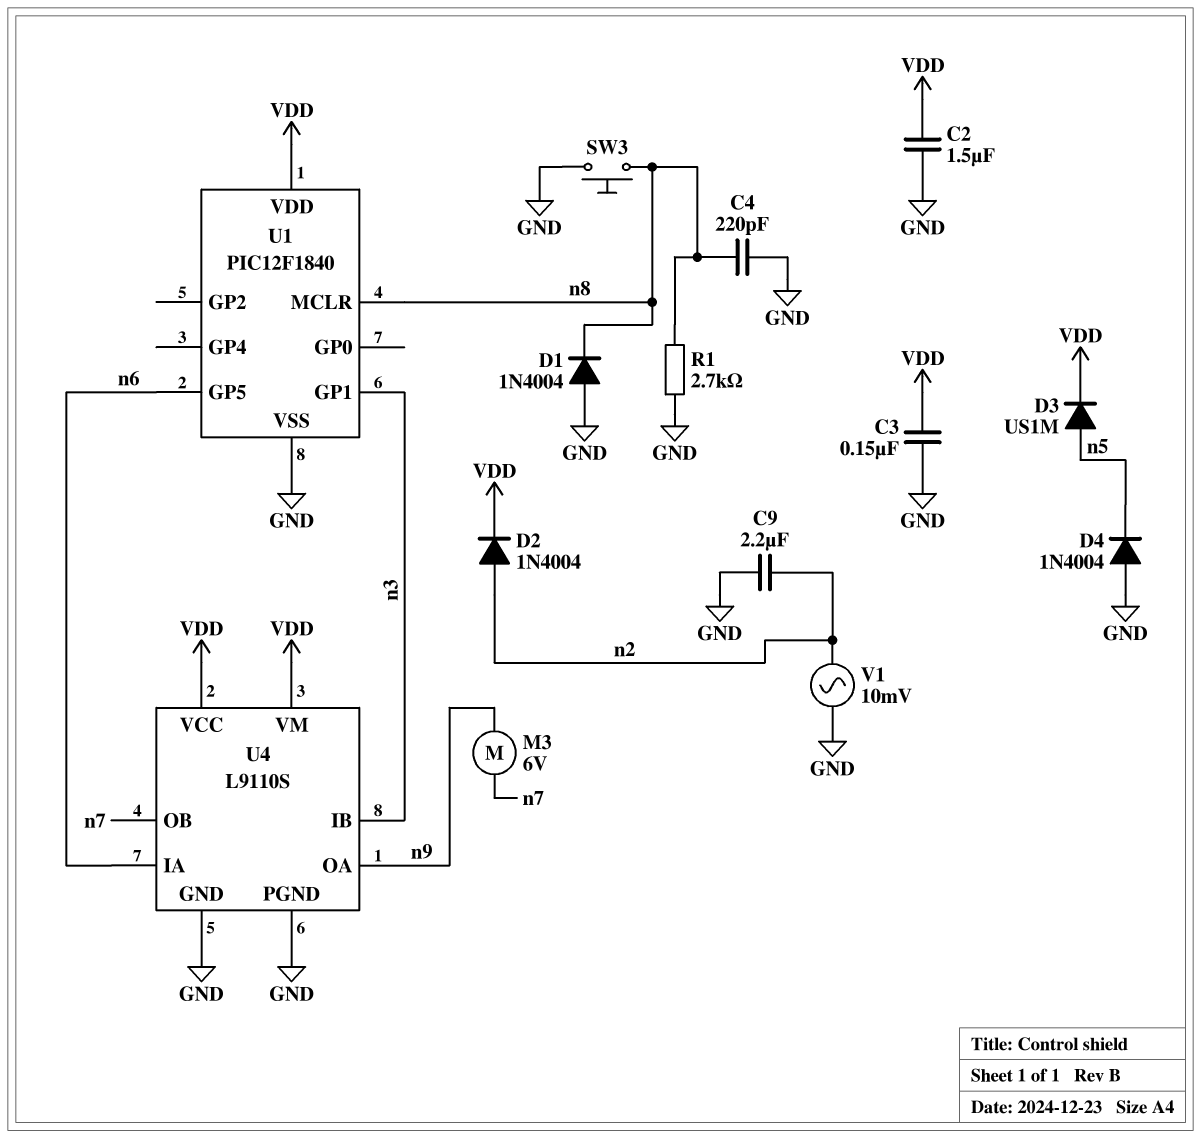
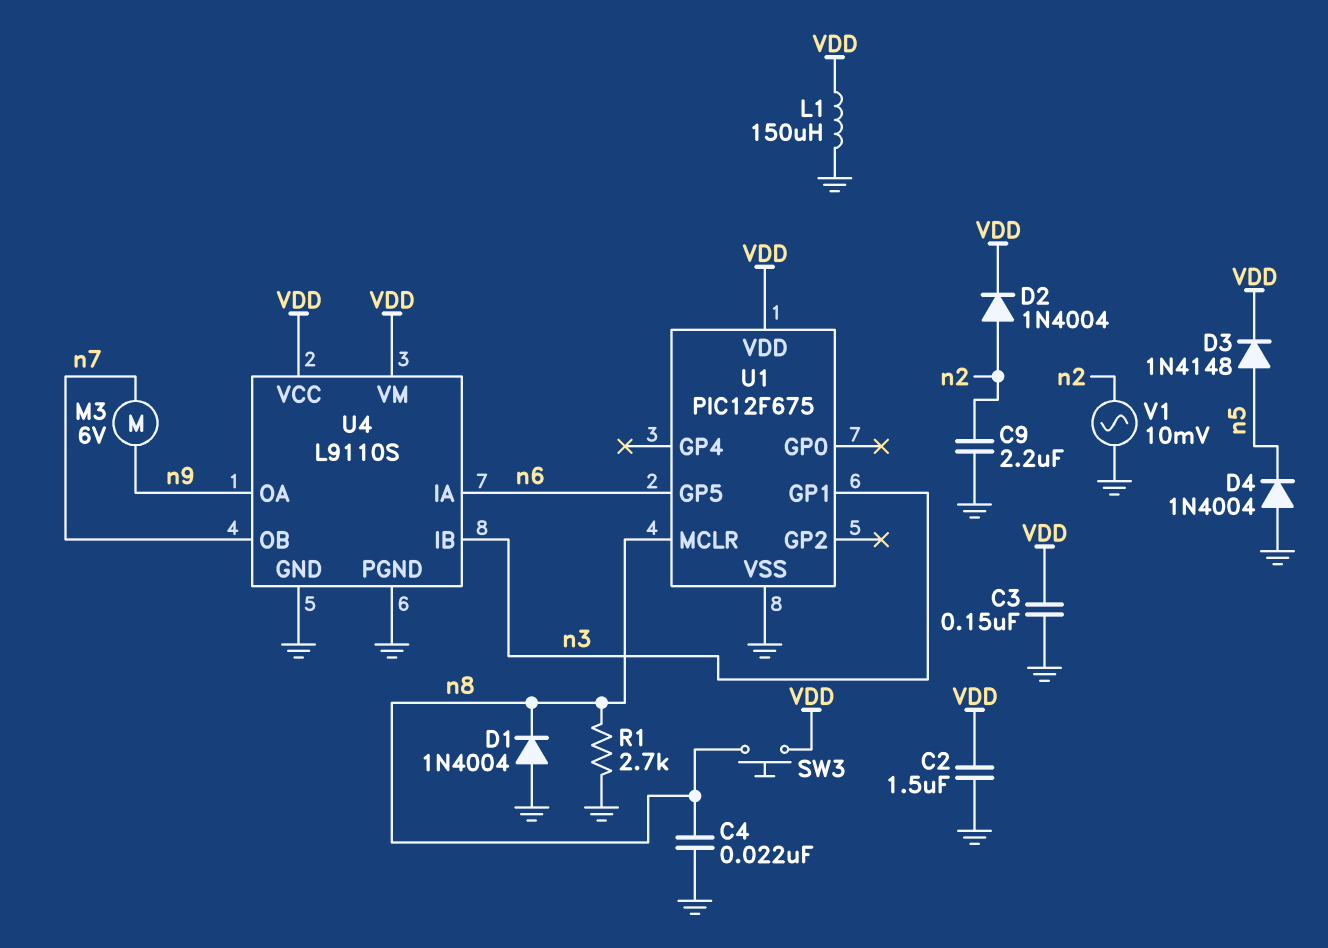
C4: 220pF (GND, n8) -> 22nF (GND, n8)
D3: diode US1M (A n5, K VDD) -> diode 1N4148 (A n5, K VDD)
L1: none -> 150uH (GND, VDD)
SW3: button (GND, n8) -> button (VDD, n8)
U1: PIC12F1840 -> PIC12F675

